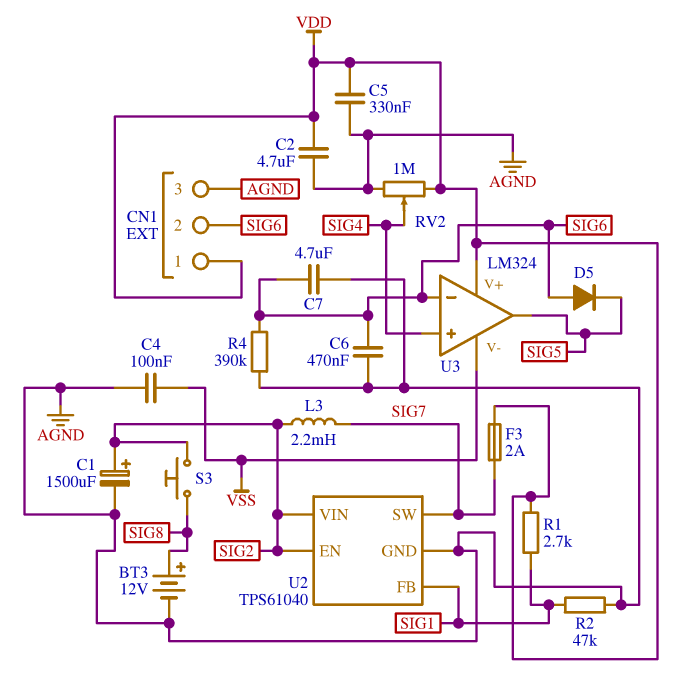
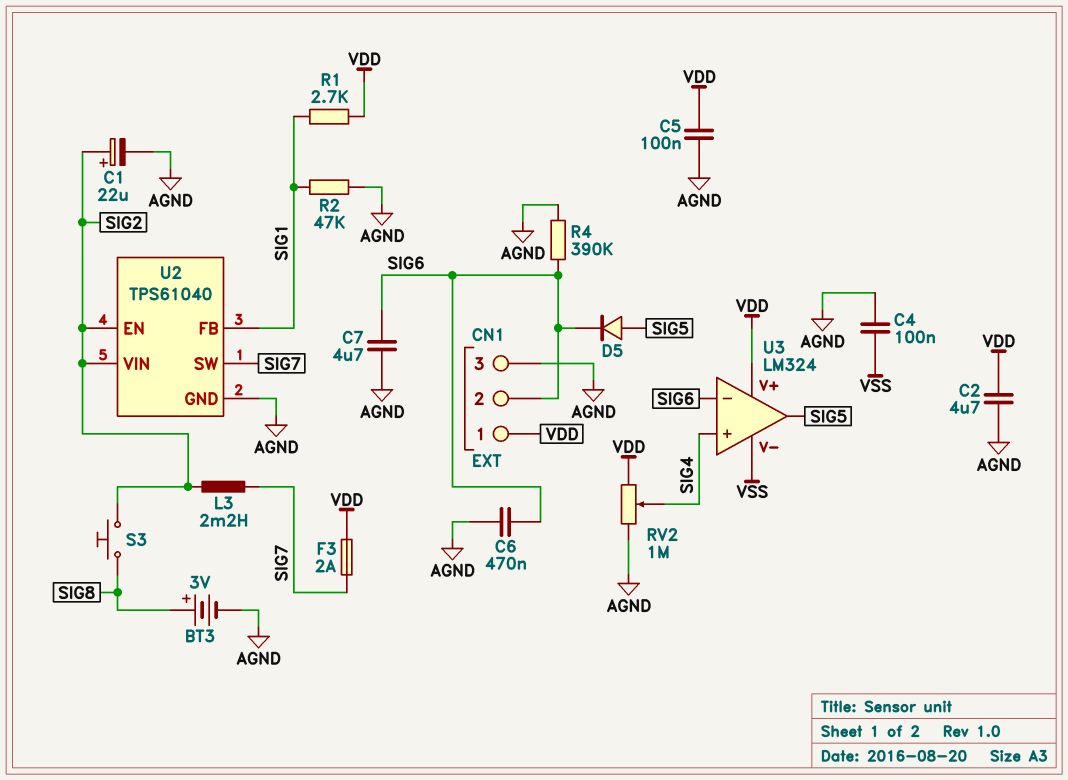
BT3: 12V (plus SIG8, minus AGND) -> 3V (plus SIG8, minus AGND)
C1: 1500uF (plus SIG2, minus AGND) -> 22uF (plus SIG2, minus AGND)
C5: 330nF (AGND, VDD) -> 100nF (AGND, VDD)
D5: diode (A SIG6, K SIG5) -> diode (A SIG5, K SIG6)

